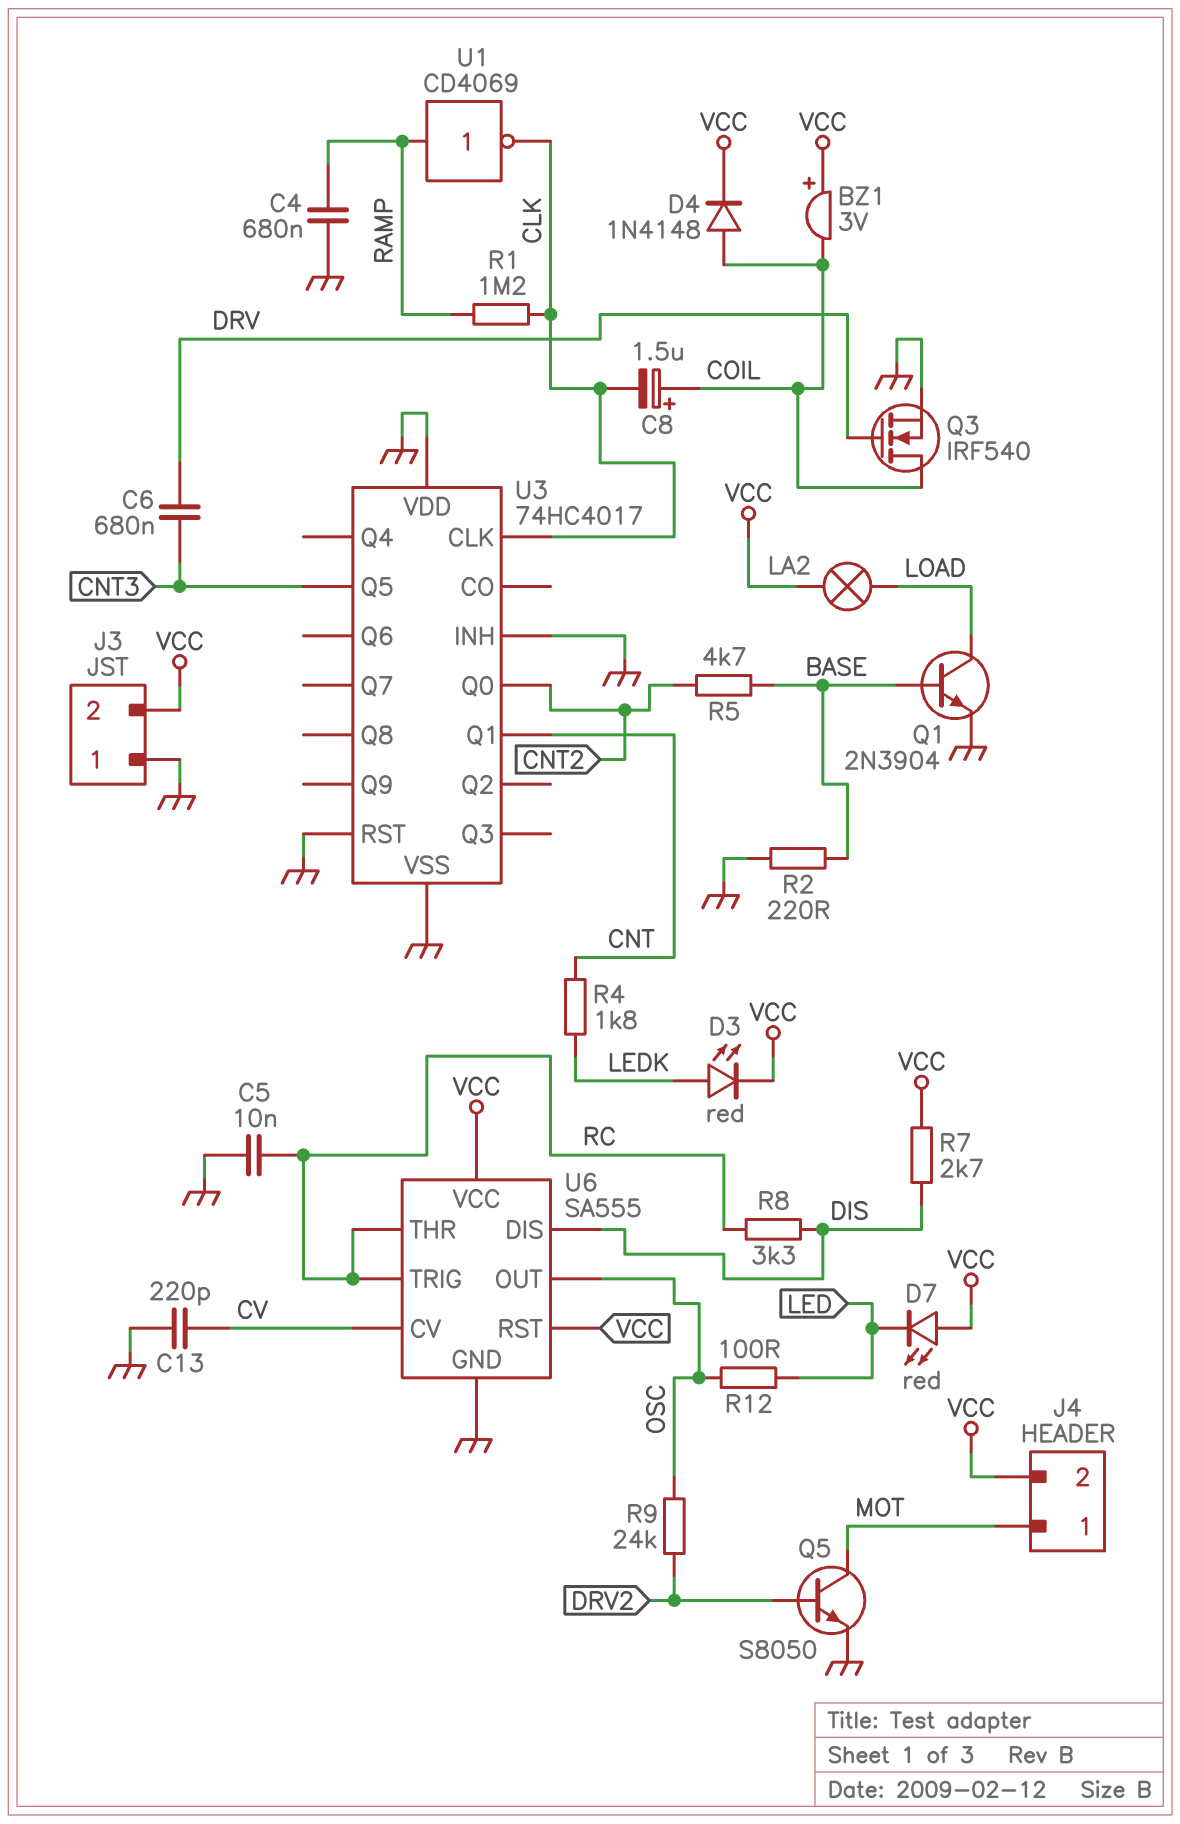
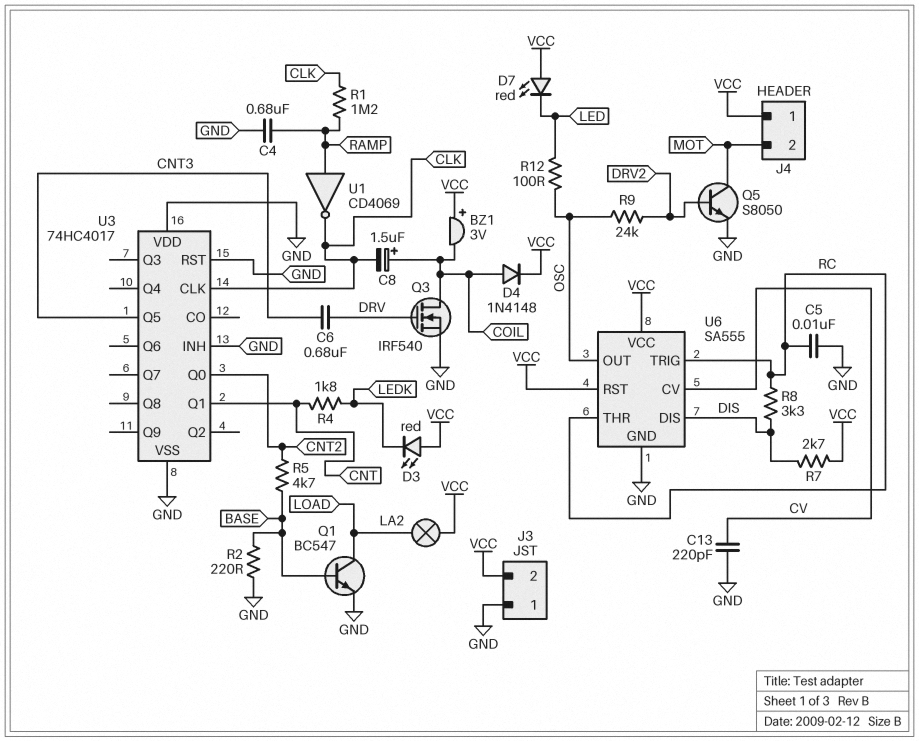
D3: LED red (A LEDK, K VCC) -> LED red (A VCC, K LEDK)
J4 pin 1: MOT -> VCC
J4 pin 2: VCC -> MOT
Q1: NPN 2N3904 (B BASE, C LOAD, E GND) -> NPN BC547 (B BASE, C LOAD, E GND)

